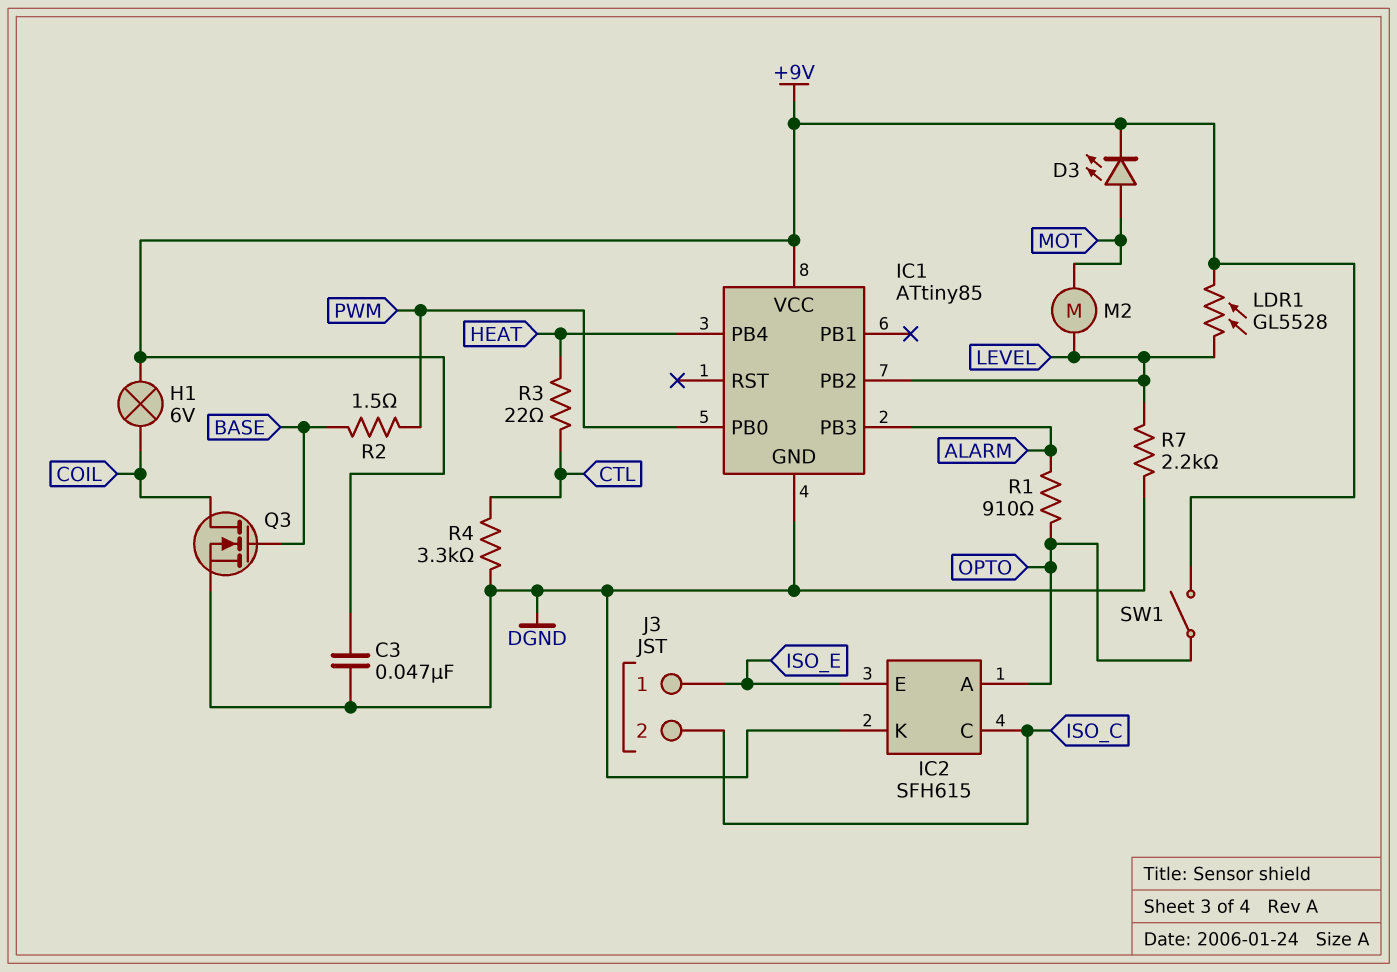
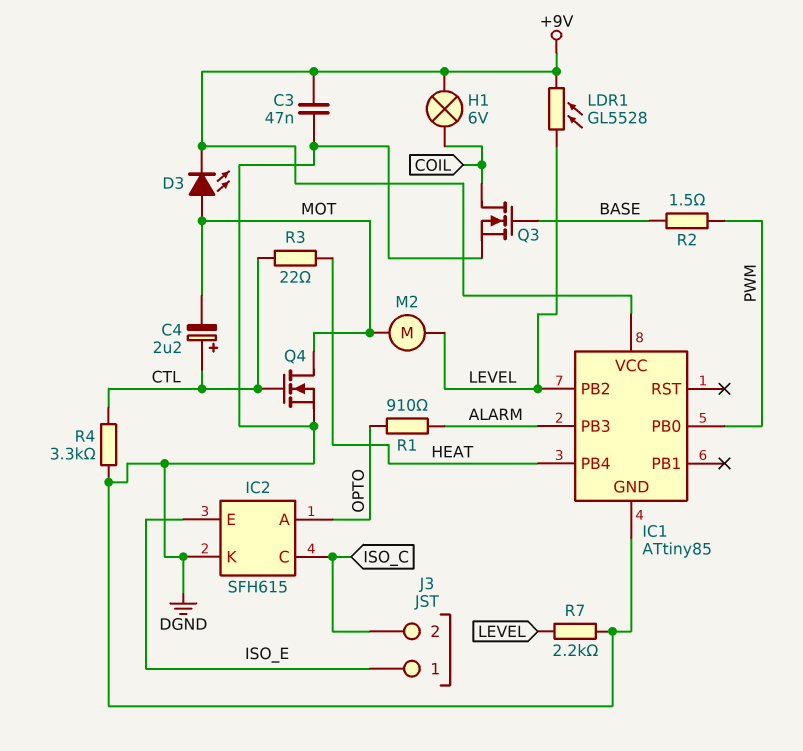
C4: none -> 2.2uF (plus CTL, minus MOT)
Q4: none -> NMOS (G CTL, D MOT, S DGND)
SW1: switch (+9V, OPTO) -> none

